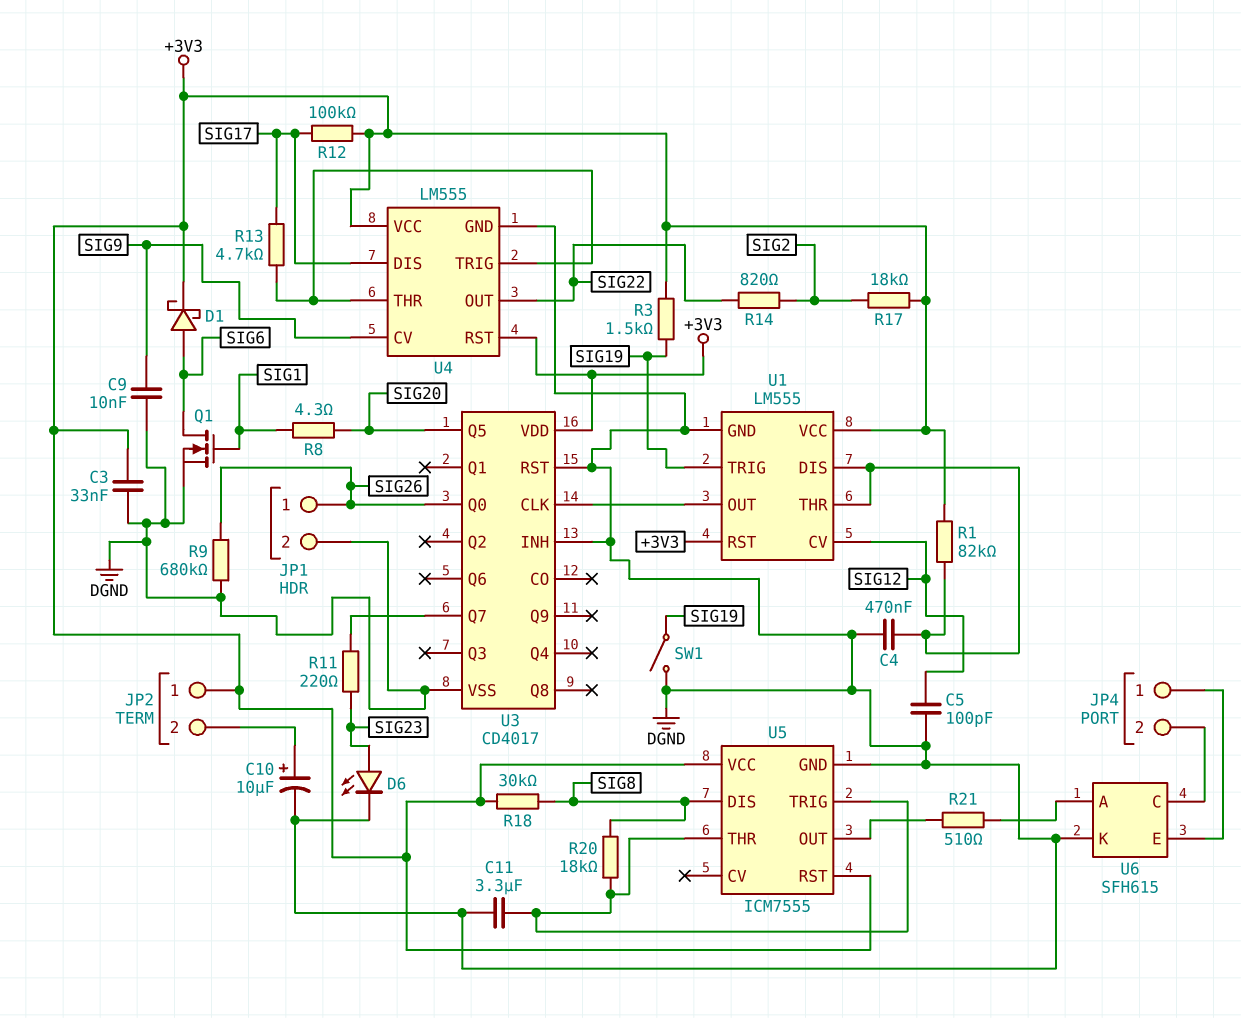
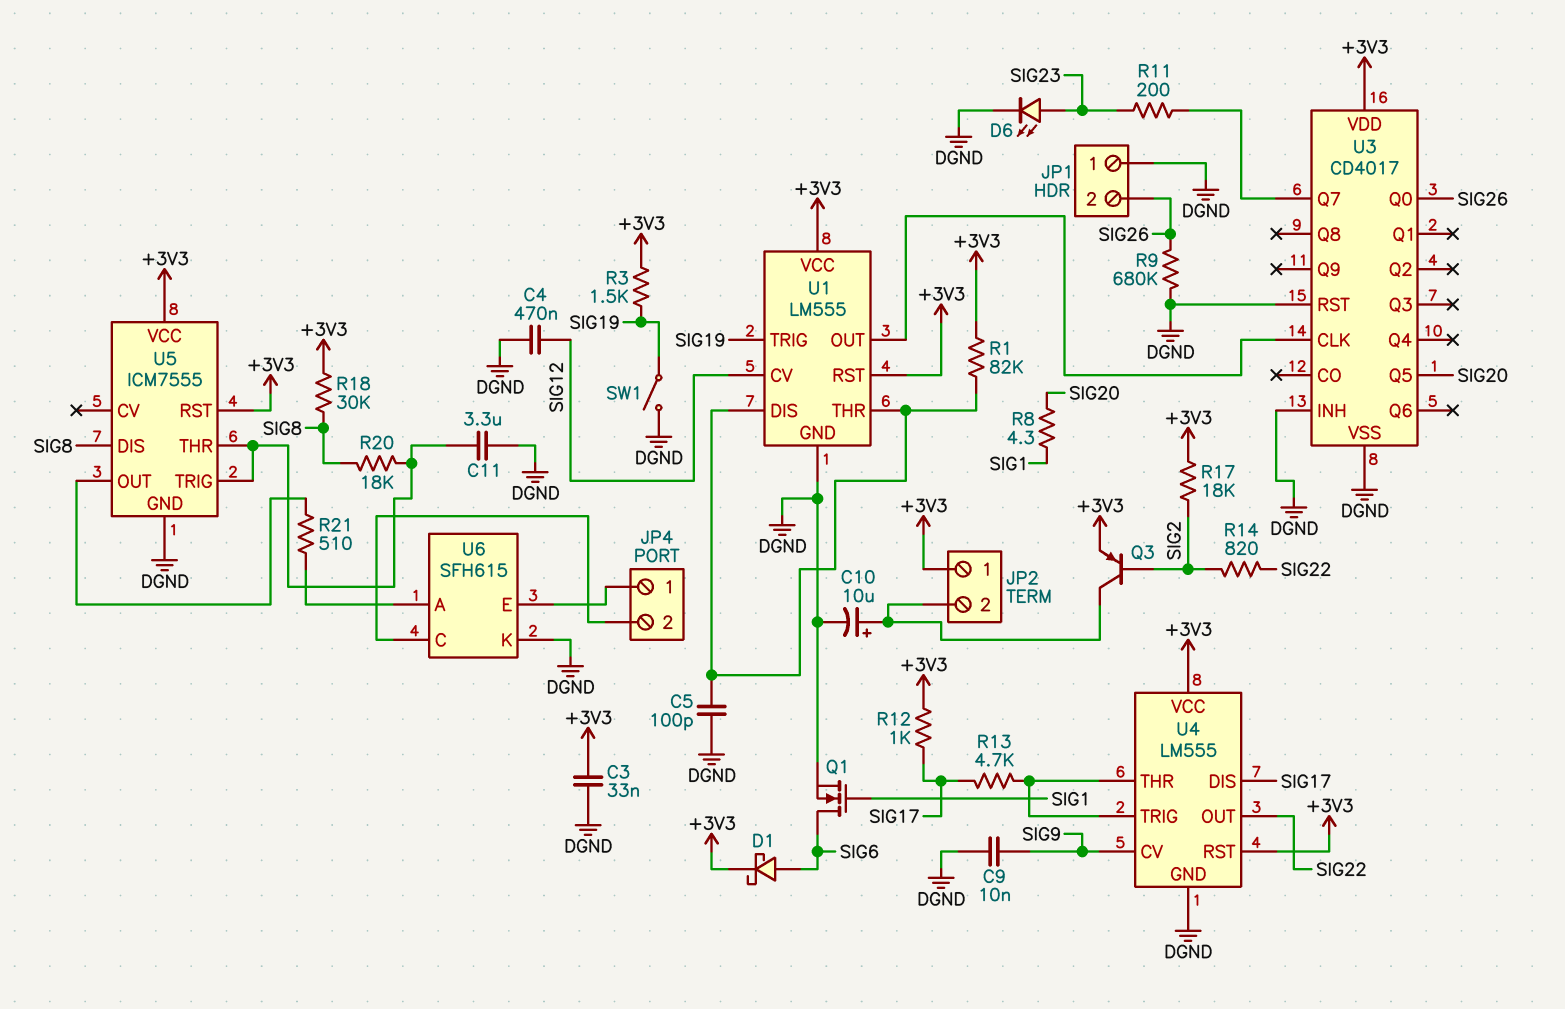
C4: 470nF (DGND, U1/DIS) -> 470nF (DGND, SIG12)
C5: 100pF (DGND, SIG12) -> 100pF (DGND, U1/DIS)
JP1 pin 1: SIG26 -> DGND
JP1 pin 2: DGND -> SIG26
Q3: none -> PNP (B SIG2, C JP2/2, E +3V3)
R11: 220 (SIG23, U3/Q7) -> 200 (SIG23, U3/Q7)
R12: 100k (+3V3, SIG17) -> 1k (+3V3, SIG17)

